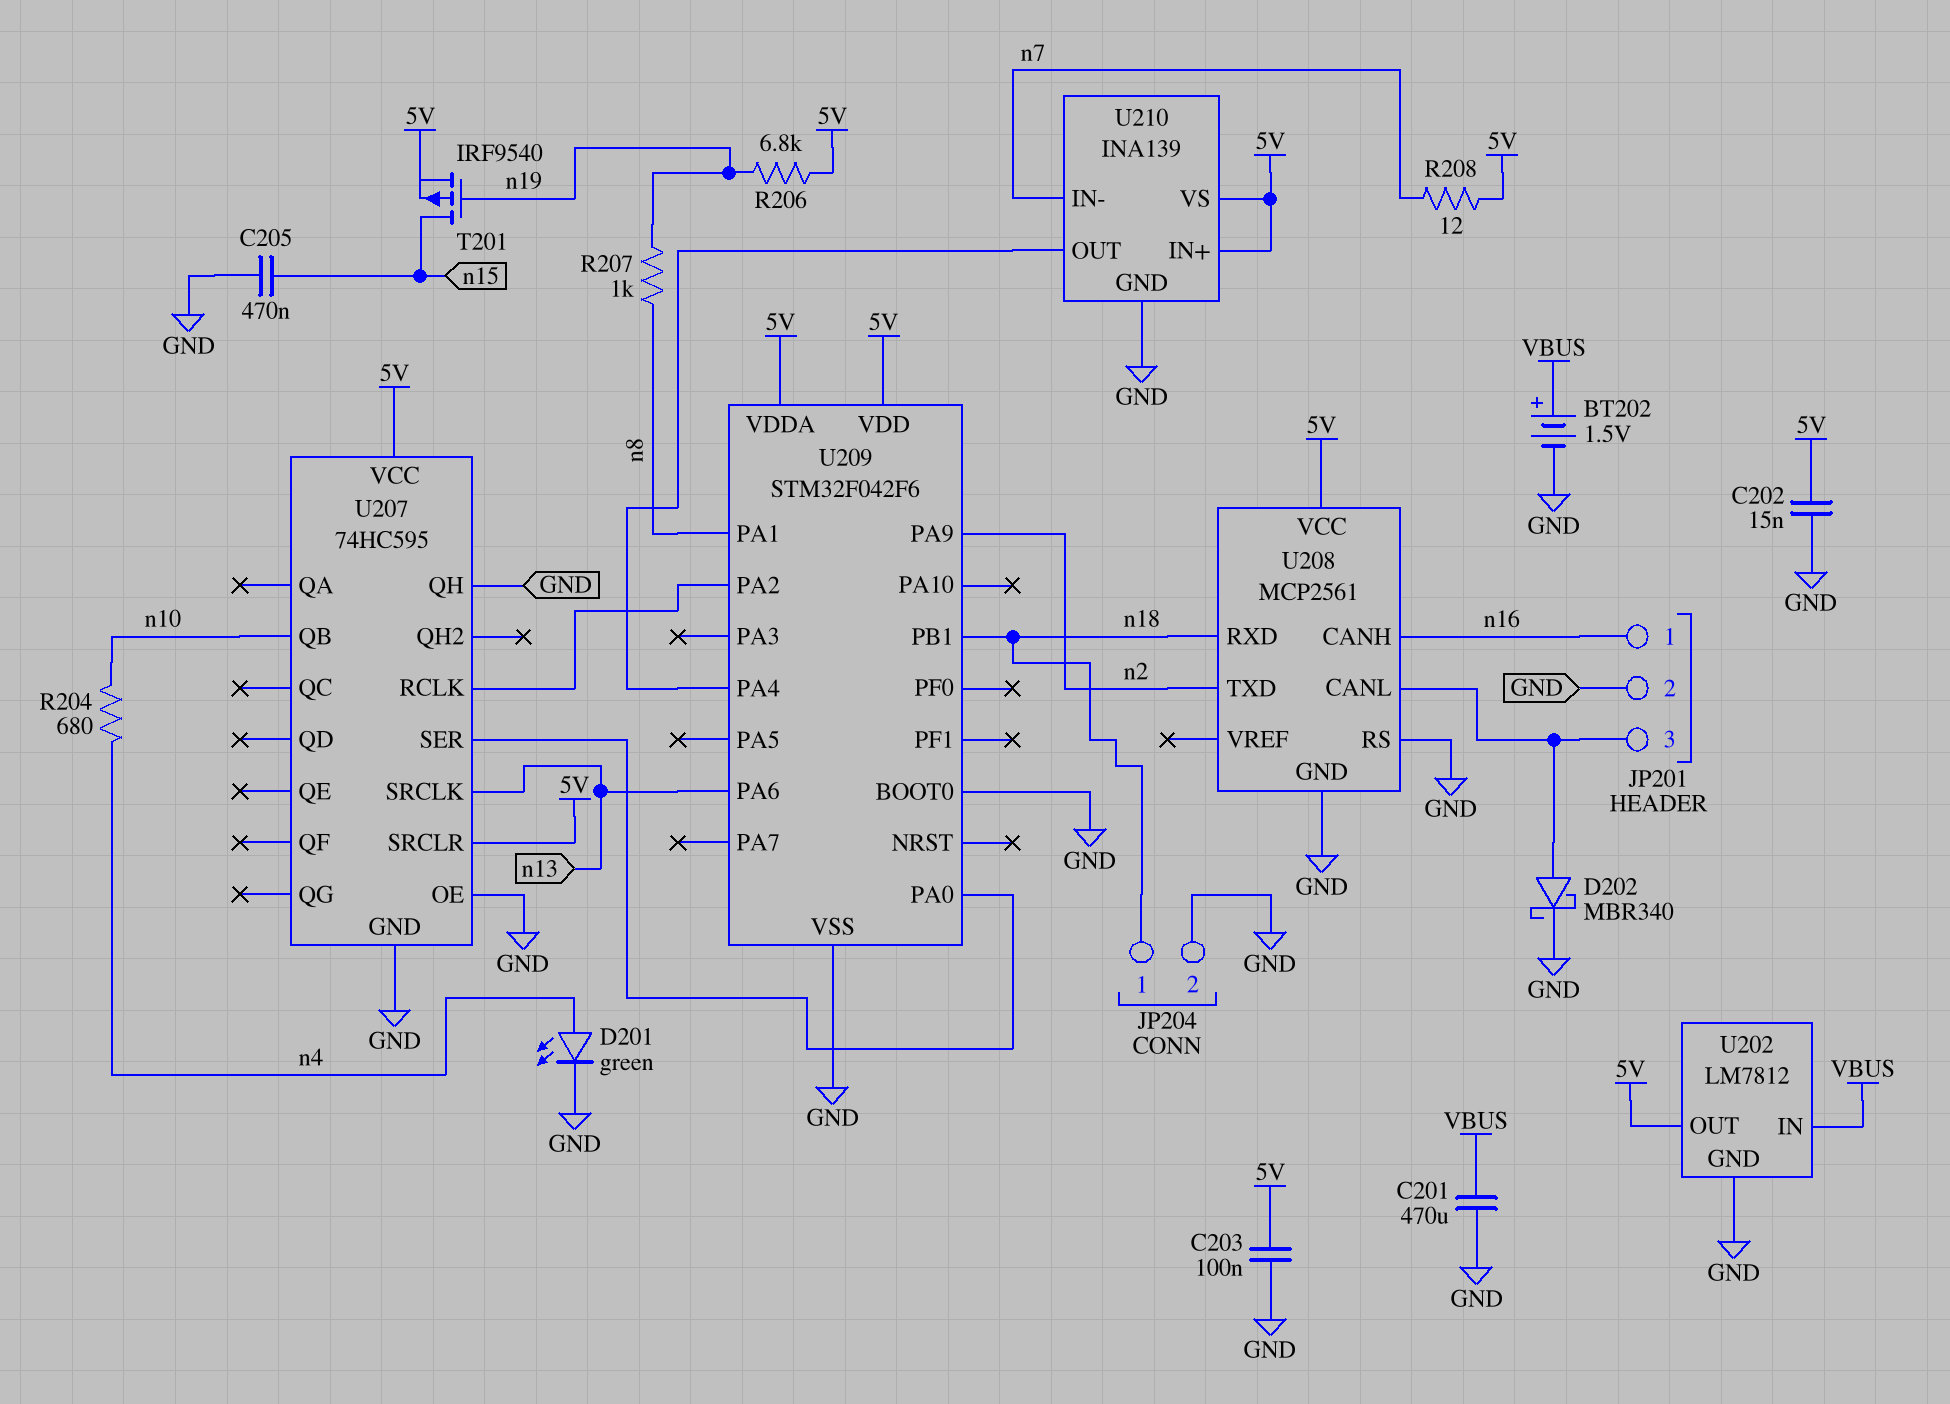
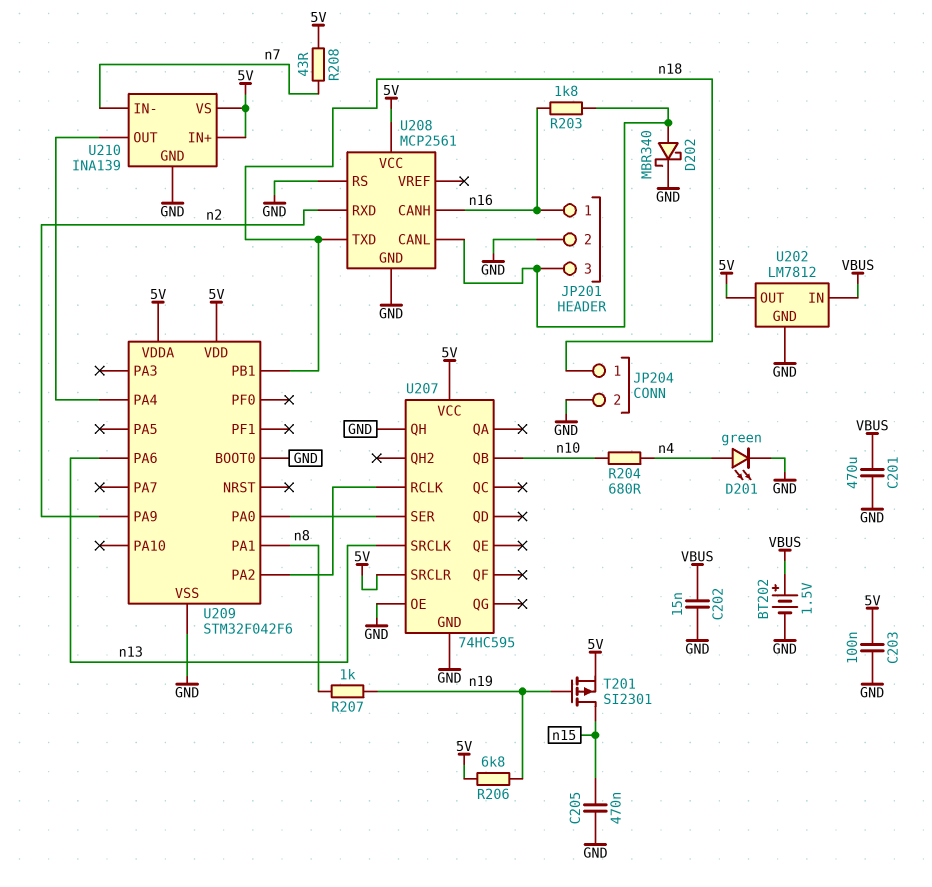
C202: 15nF (5V, GND) -> 15nF (GND, VBUS)
R203: none -> 1.8k (JP201/3, n16)
R208: 12 (5V, n7) -> 43 (5V, n7)
T201: PMOS IRF9540 (G n19, D n15, S 5V) -> PMOS SI2301 (G n19, D n15, S 5V)
U208 pin RXD: n18 -> n2
U208 pin TXD: n2 -> n18

